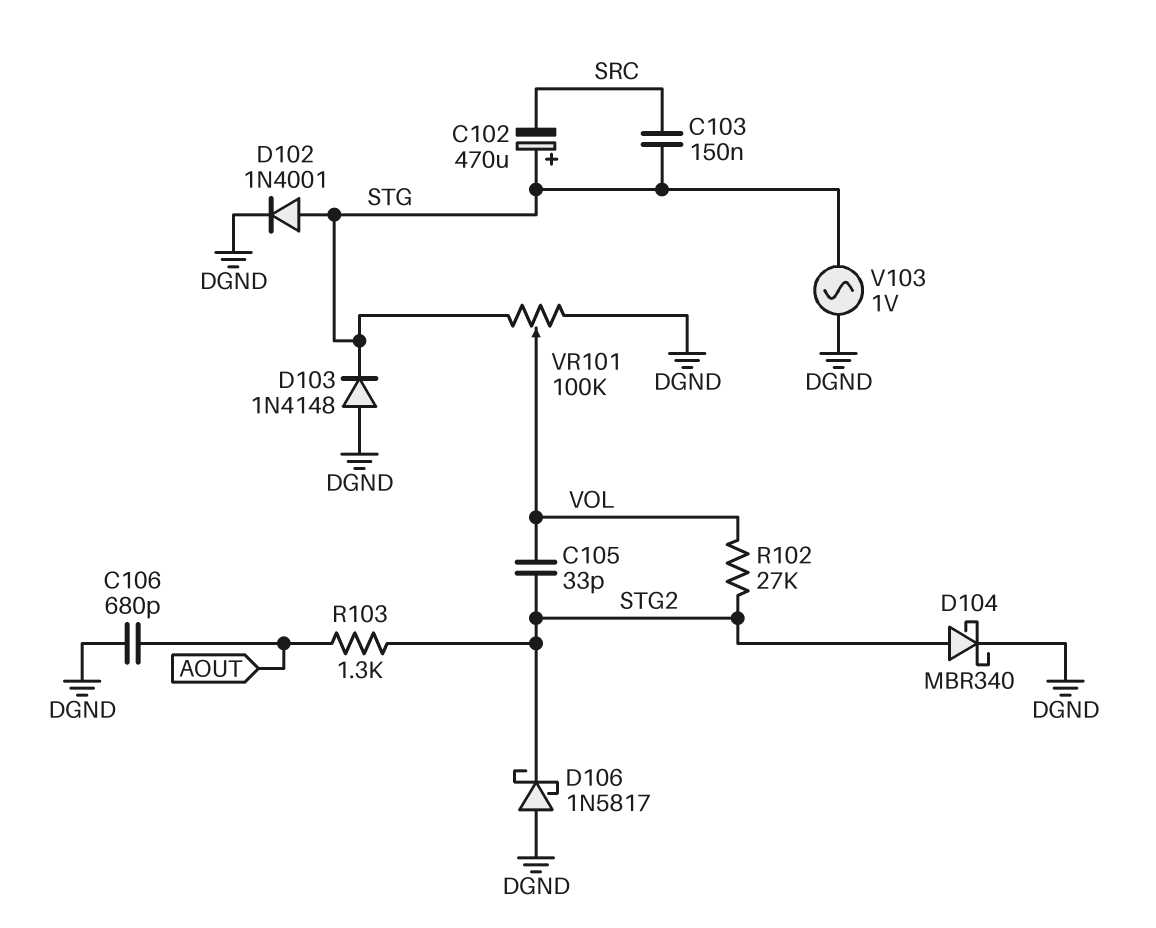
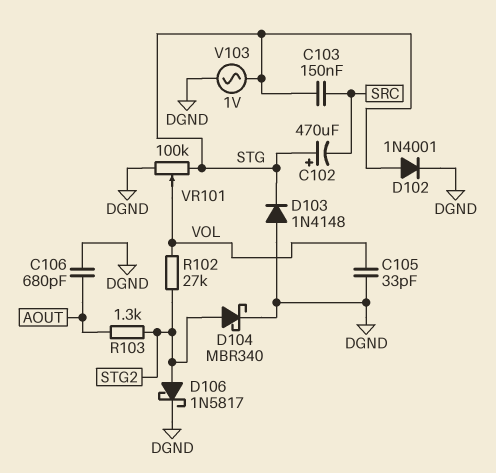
C105: 33pF (STG2, VOL) -> 33pF (DGND, VOL)
D106: schottky 1N5817 (A DGND, K STG2) -> schottky 1N5817 (A STG2, K DGND)

